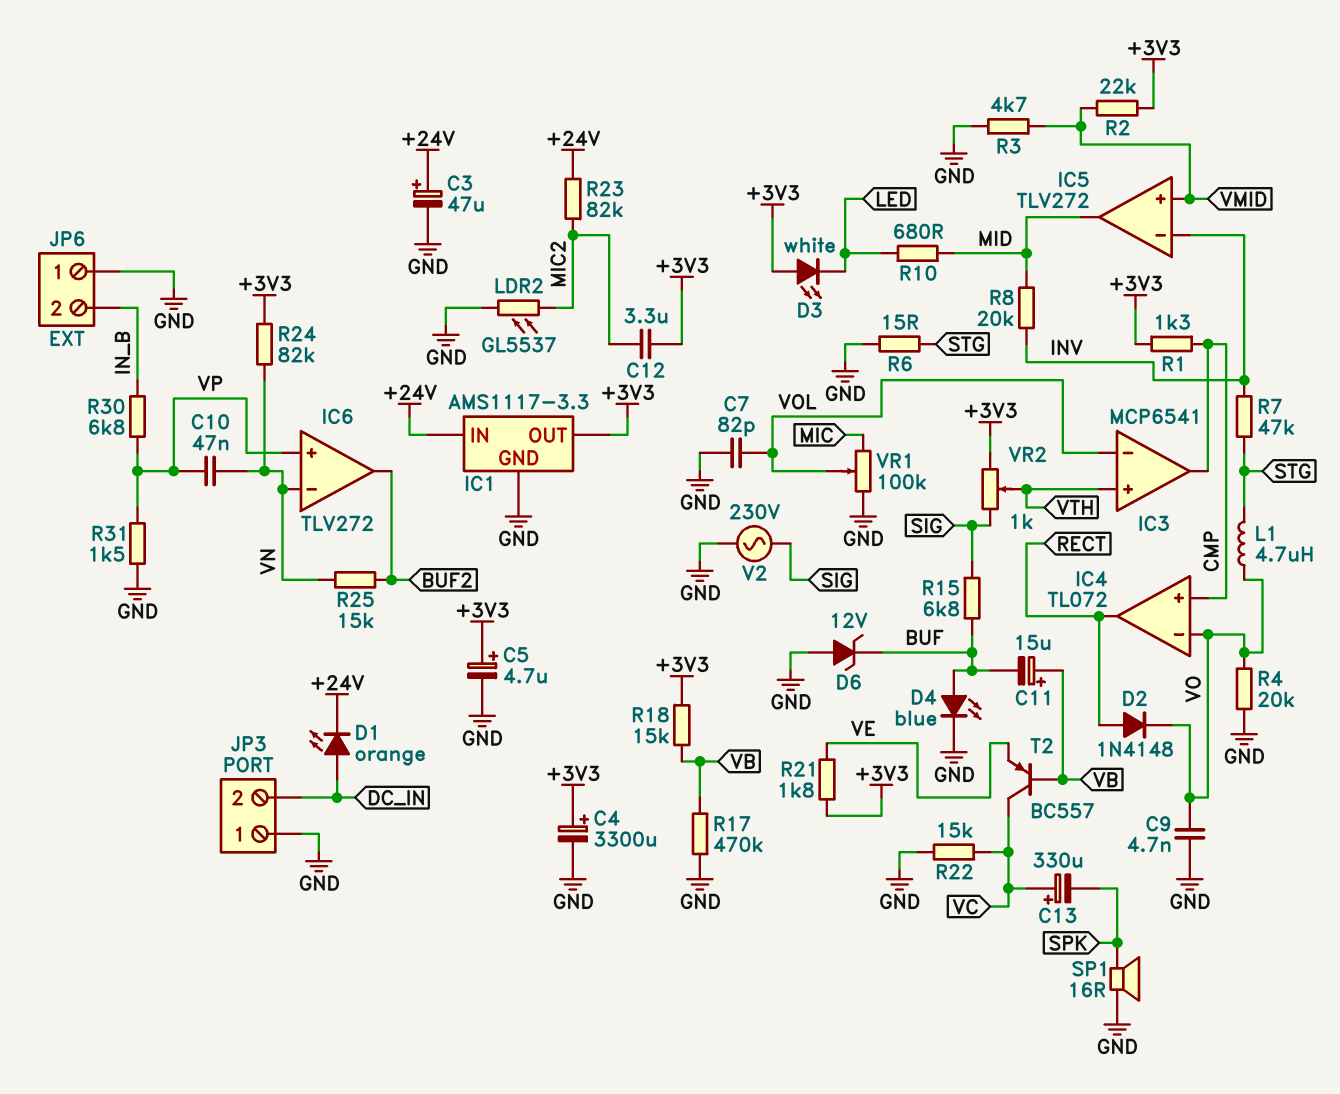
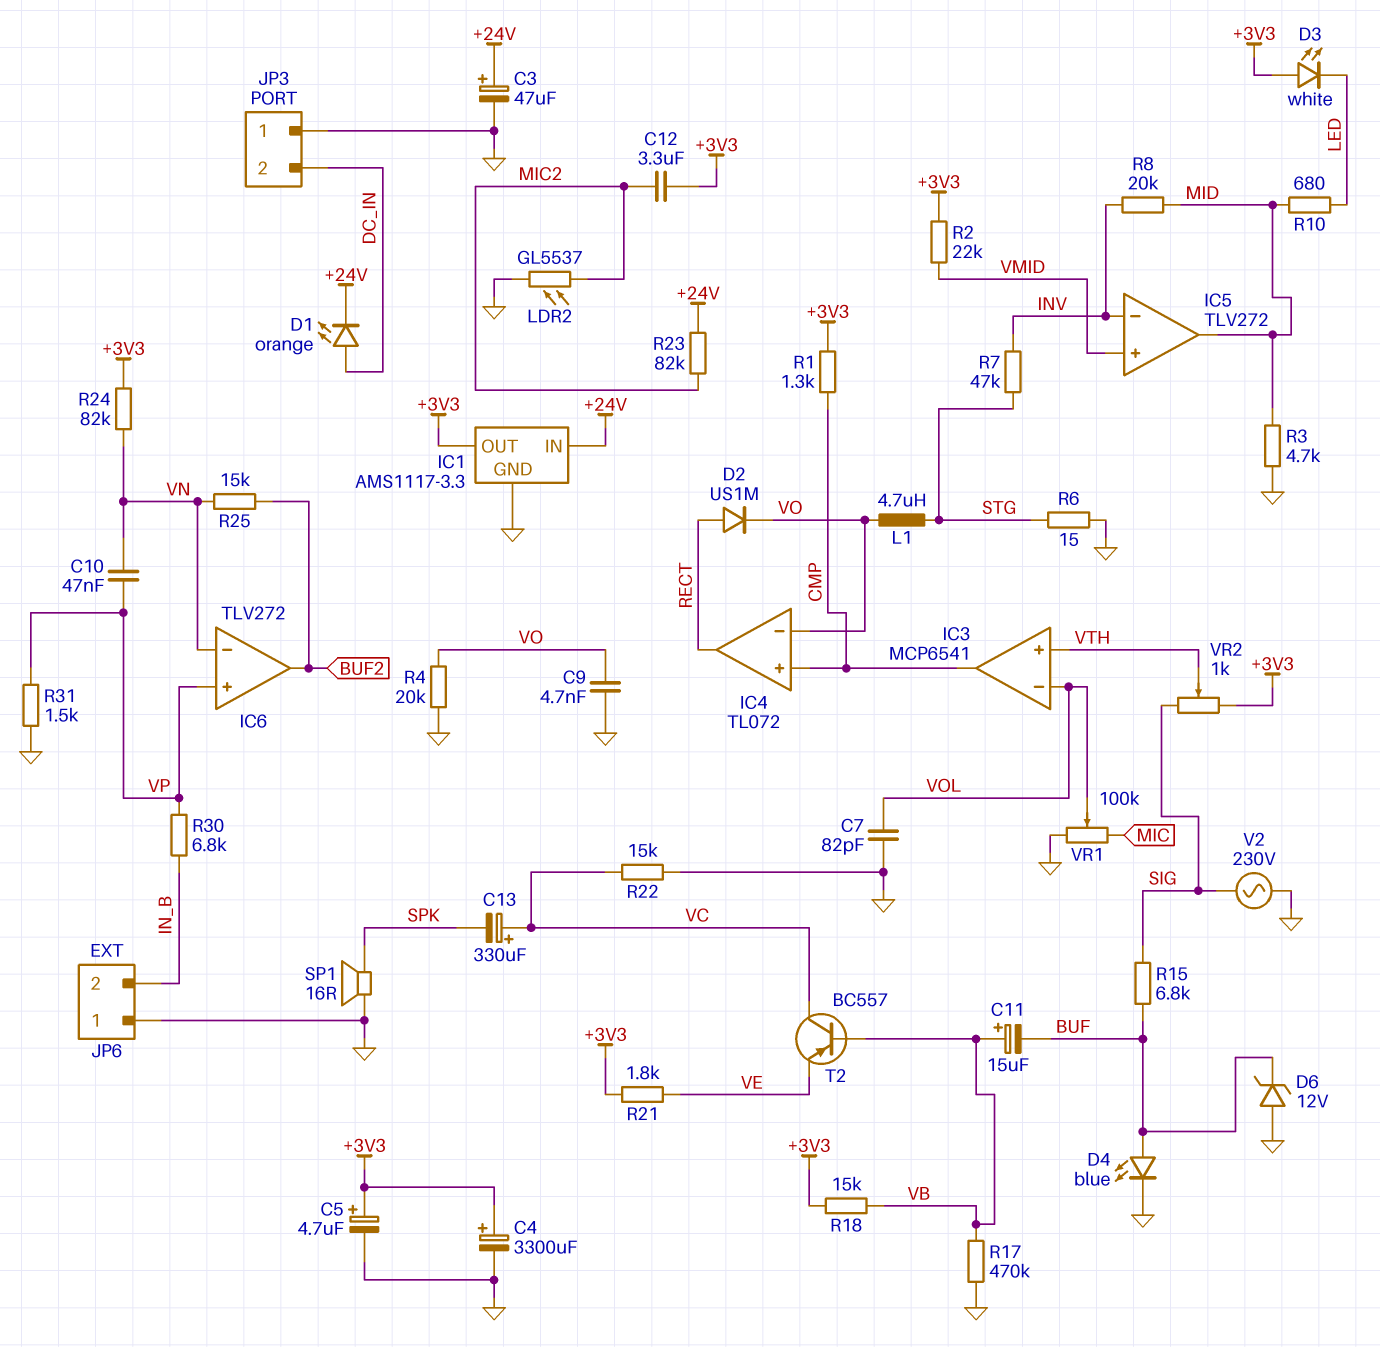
D2: diode 1N4148 (A RECT, K VO) -> diode US1M (A RECT, K VO)
R3: 4.7k (GND, VMID) -> 4.7k (GND, MID)

